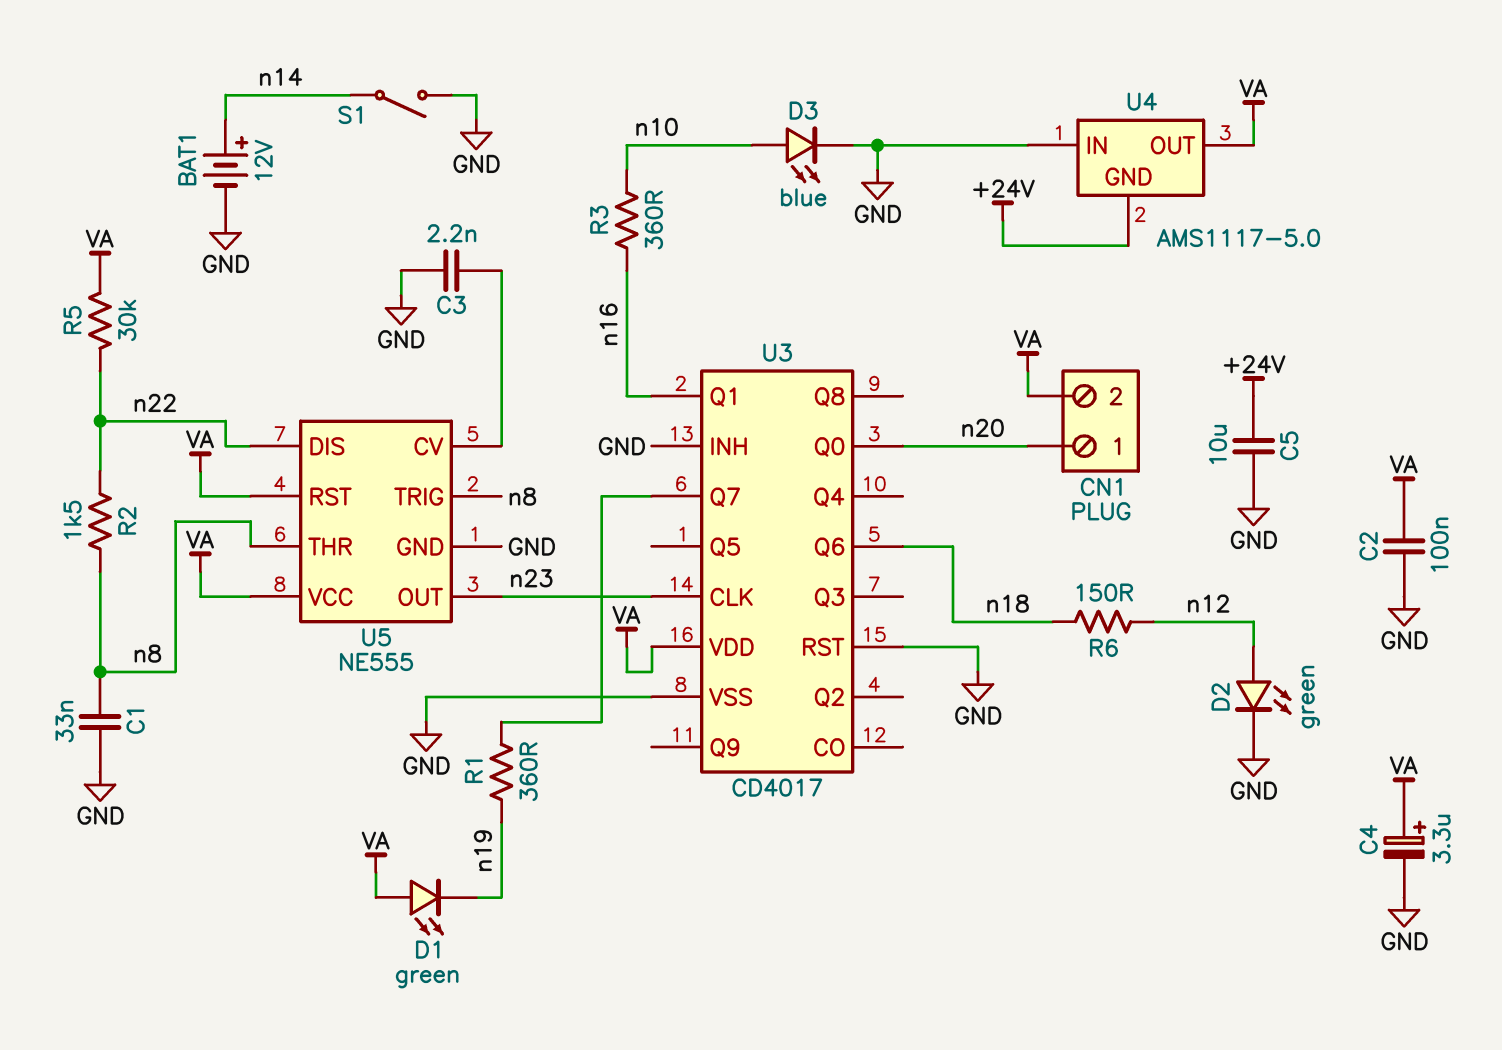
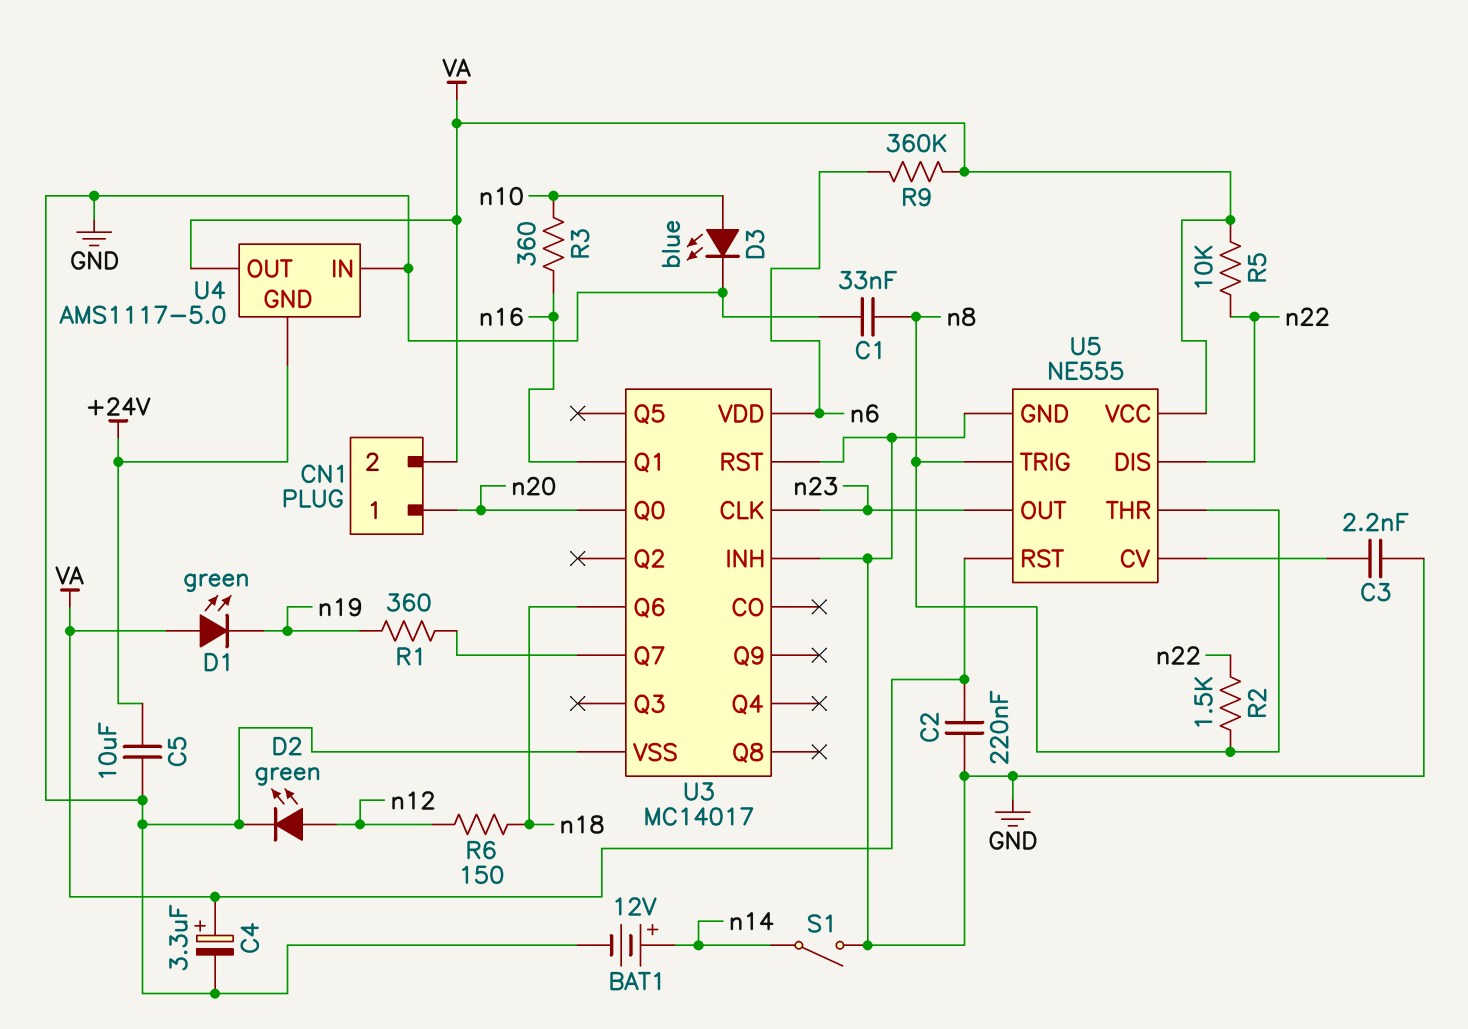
C2: 100nF (GND, VA) -> 220nF (GND, VA)
R5: 30k (VA, n22) -> 10k (VA, n22)
R9: none -> 360k (VA, n6)
U3: CD4017 -> MC14017
U3 pin VDD: VA -> n6

